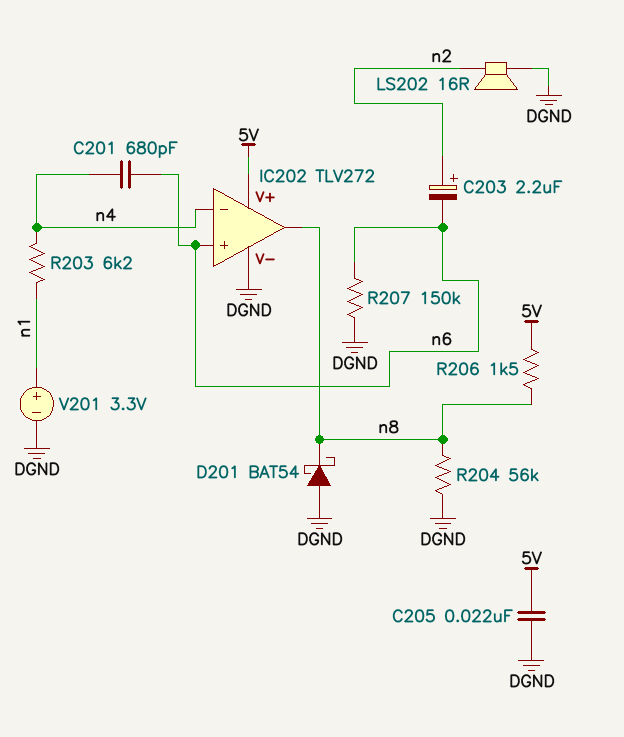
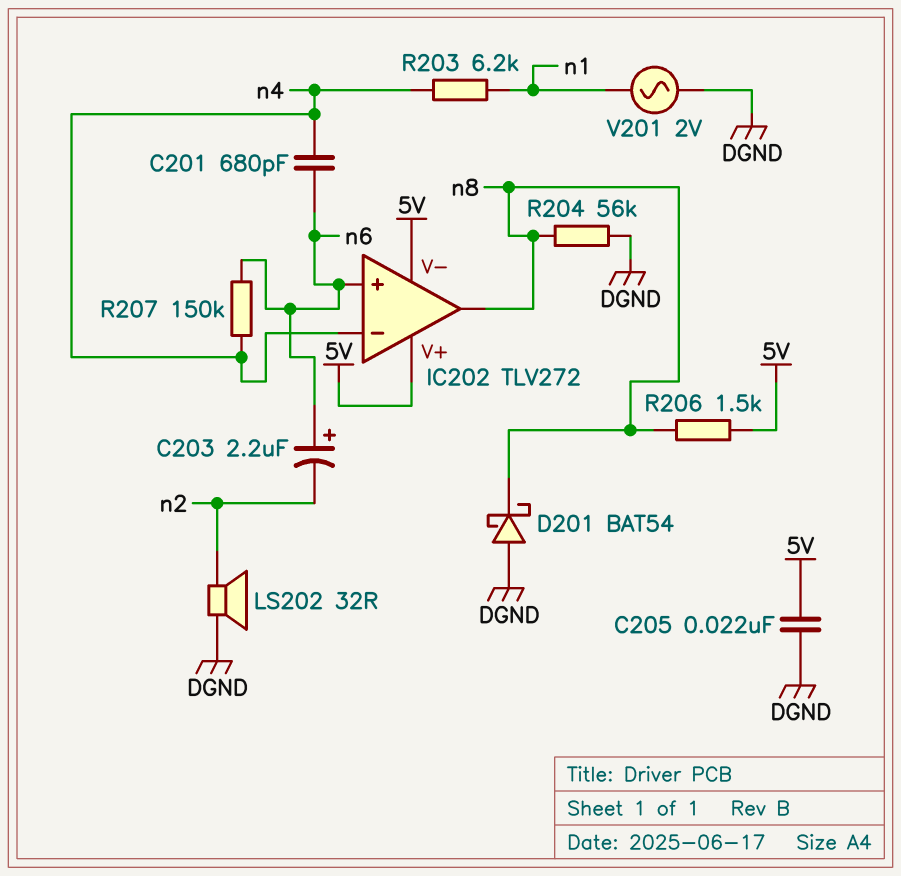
C203: 2.2uF (plus n2, minus n6) -> 2.2uF (plus n6, minus n2)
IC202 pin V-: DGND -> 5V
LS202: speaker 16R (DGND, n2) -> speaker 32R (DGND, n2)
R207: 150k (DGND, n6) -> 150k (n4, n6)
V201: 3.3V (plus n1, minus DGND) -> AC 2V (DGND, n1)

